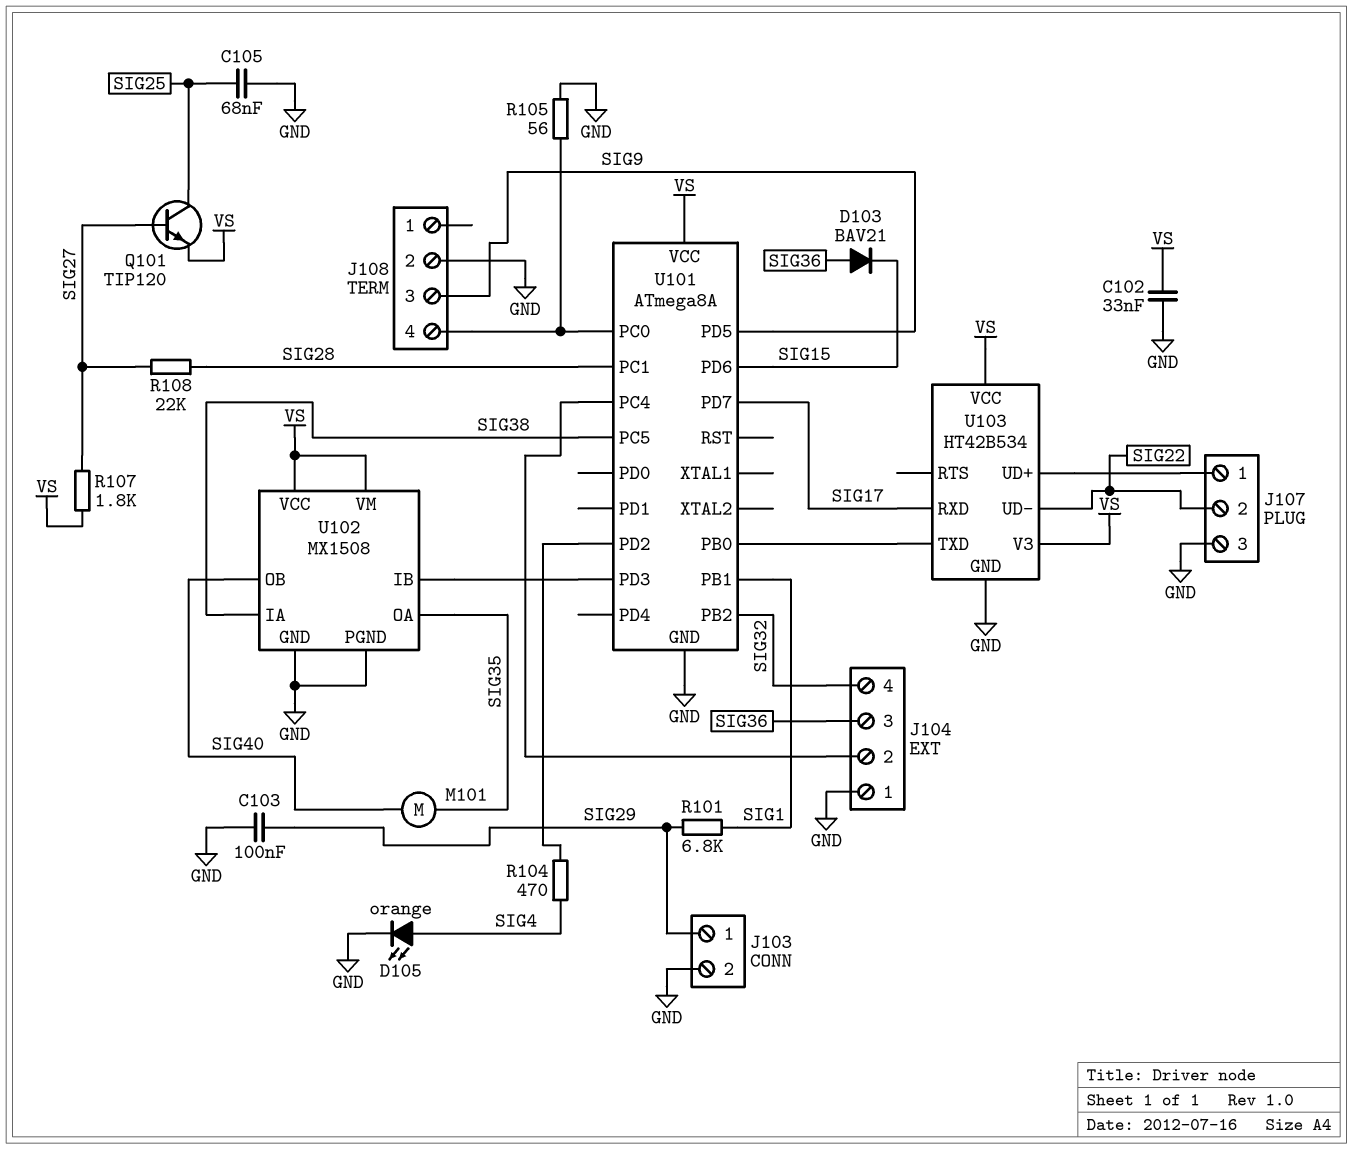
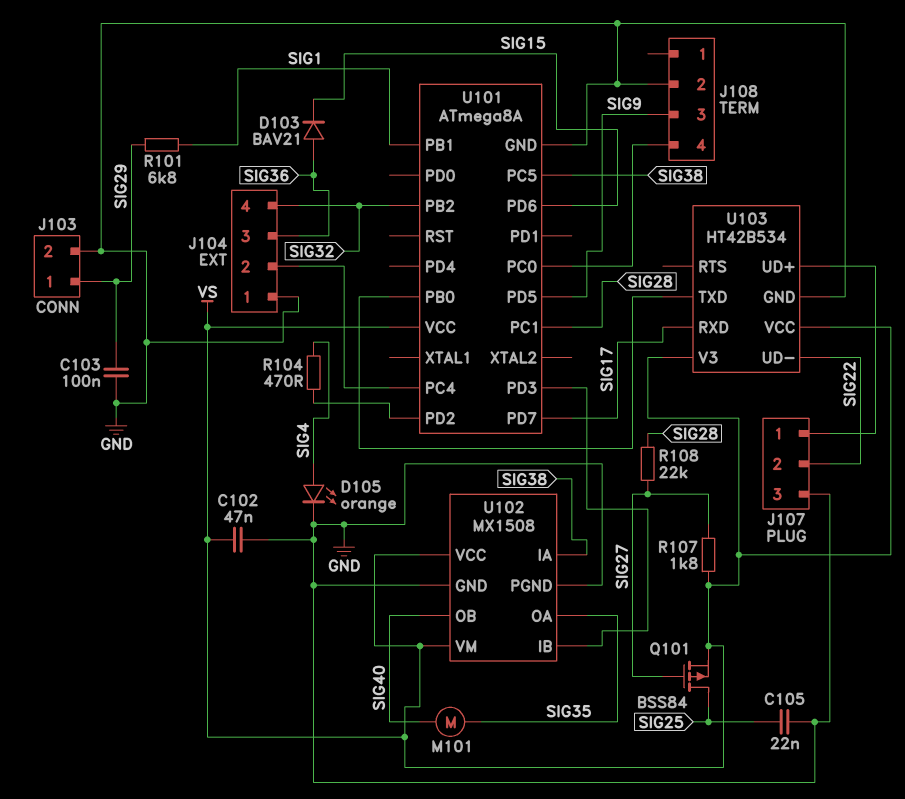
C102: 33nF (GND, VS) -> 47nF (GND, VS)
C105: 68nF (GND, SIG25) -> 22nF (GND, SIG25)
Q101: NPN TIP120 (B SIG27, C SIG25, E VS) -> PMOS BSS84 (G SIG27, D SIG25, S VS)
R105: 56 (GND, J108/4) -> none

